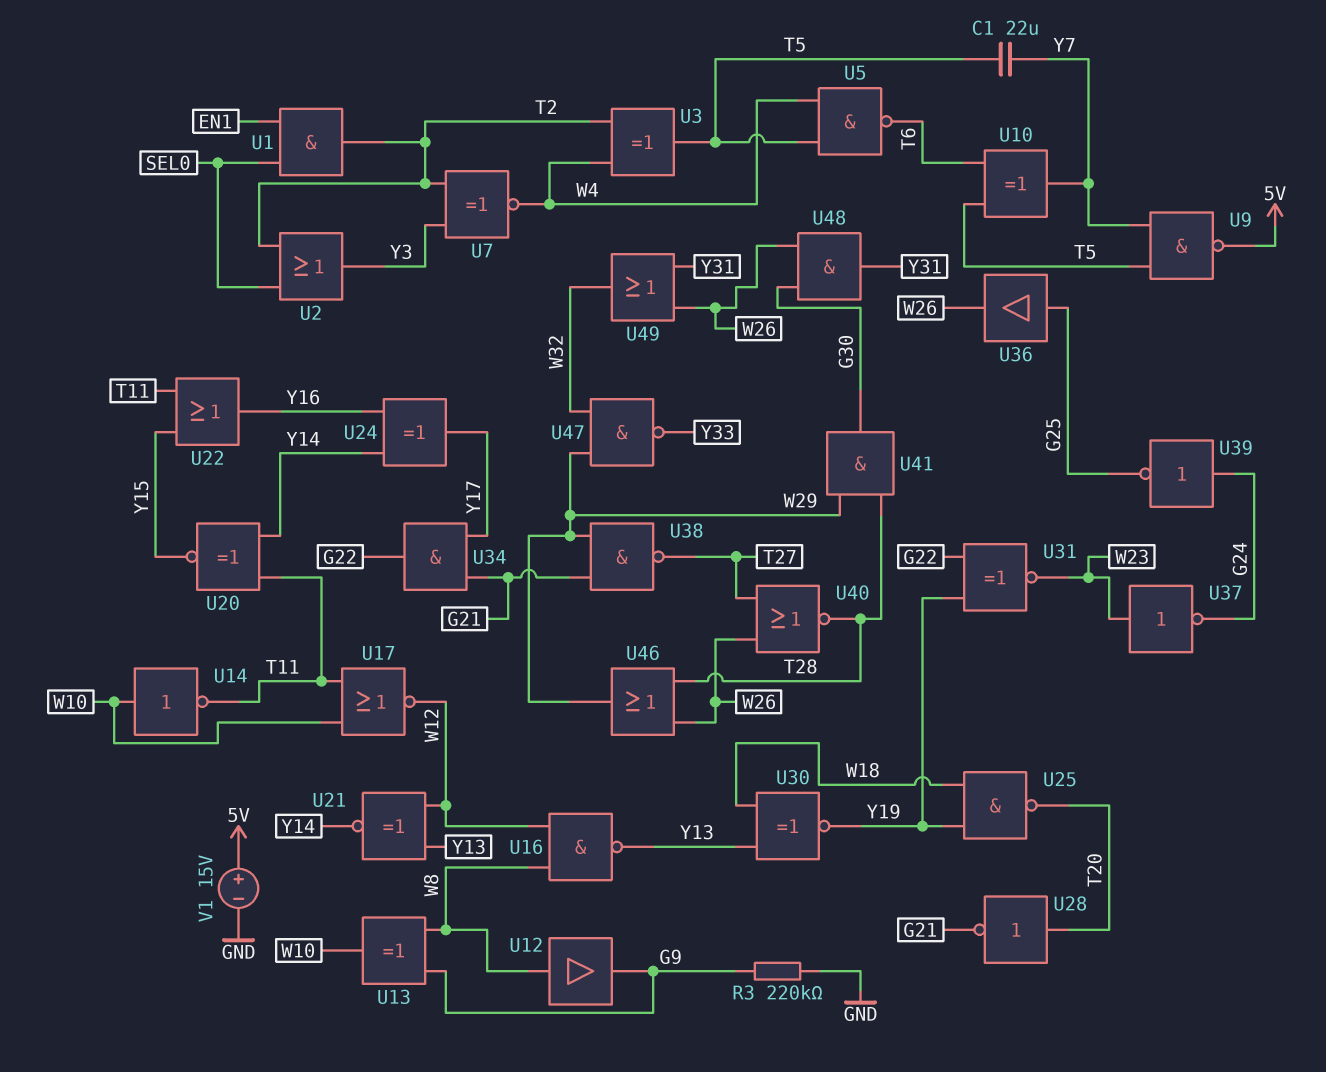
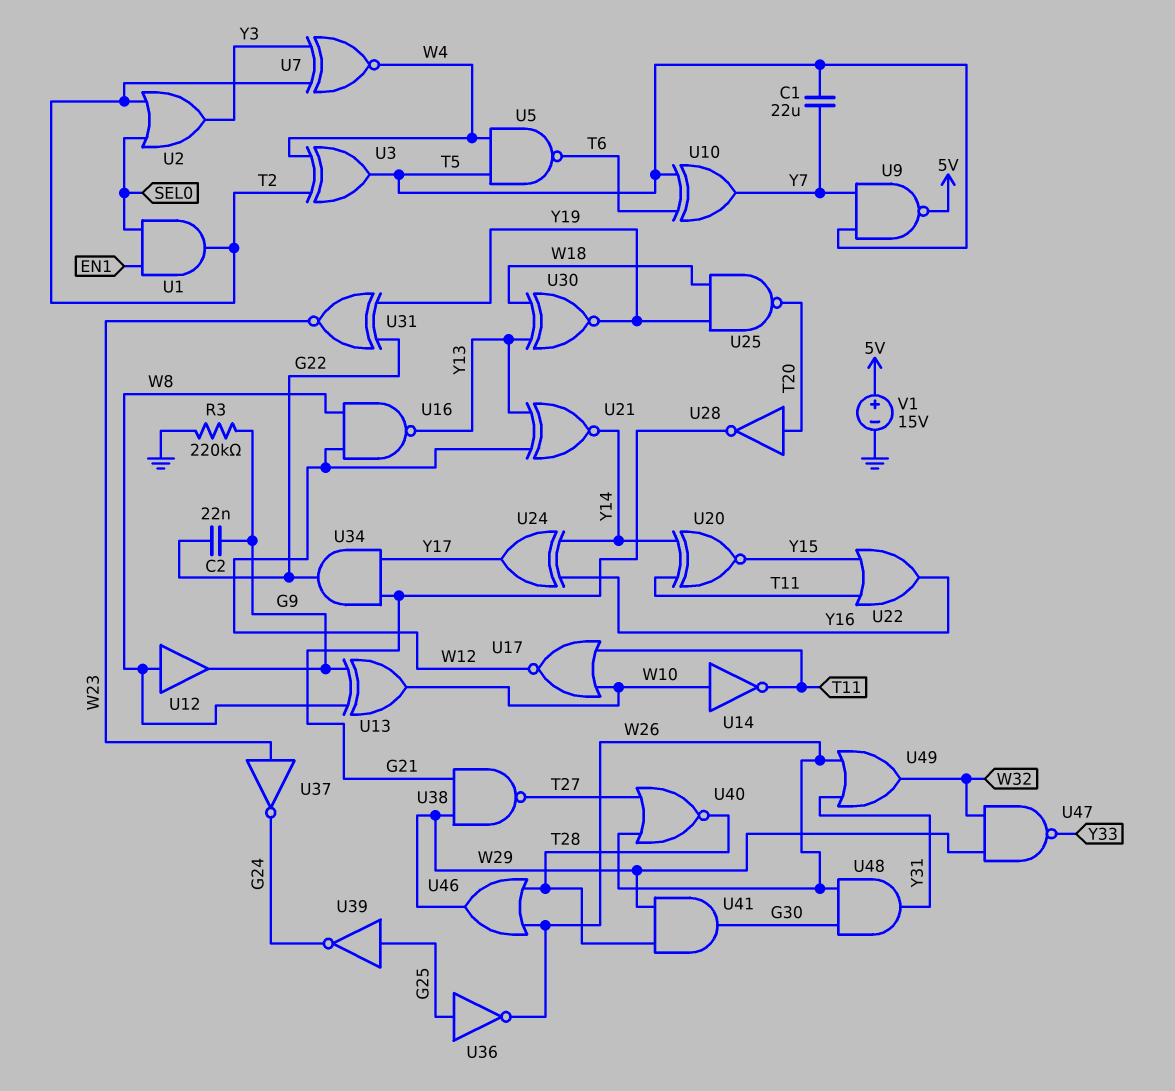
C2: none -> 22nF (G9, G22)
U36: buffer (in G25, out W26) -> NOT (in G25, out W26)
U39: NOT (in G24, out G25) -> NOT (in G25, out G24)

